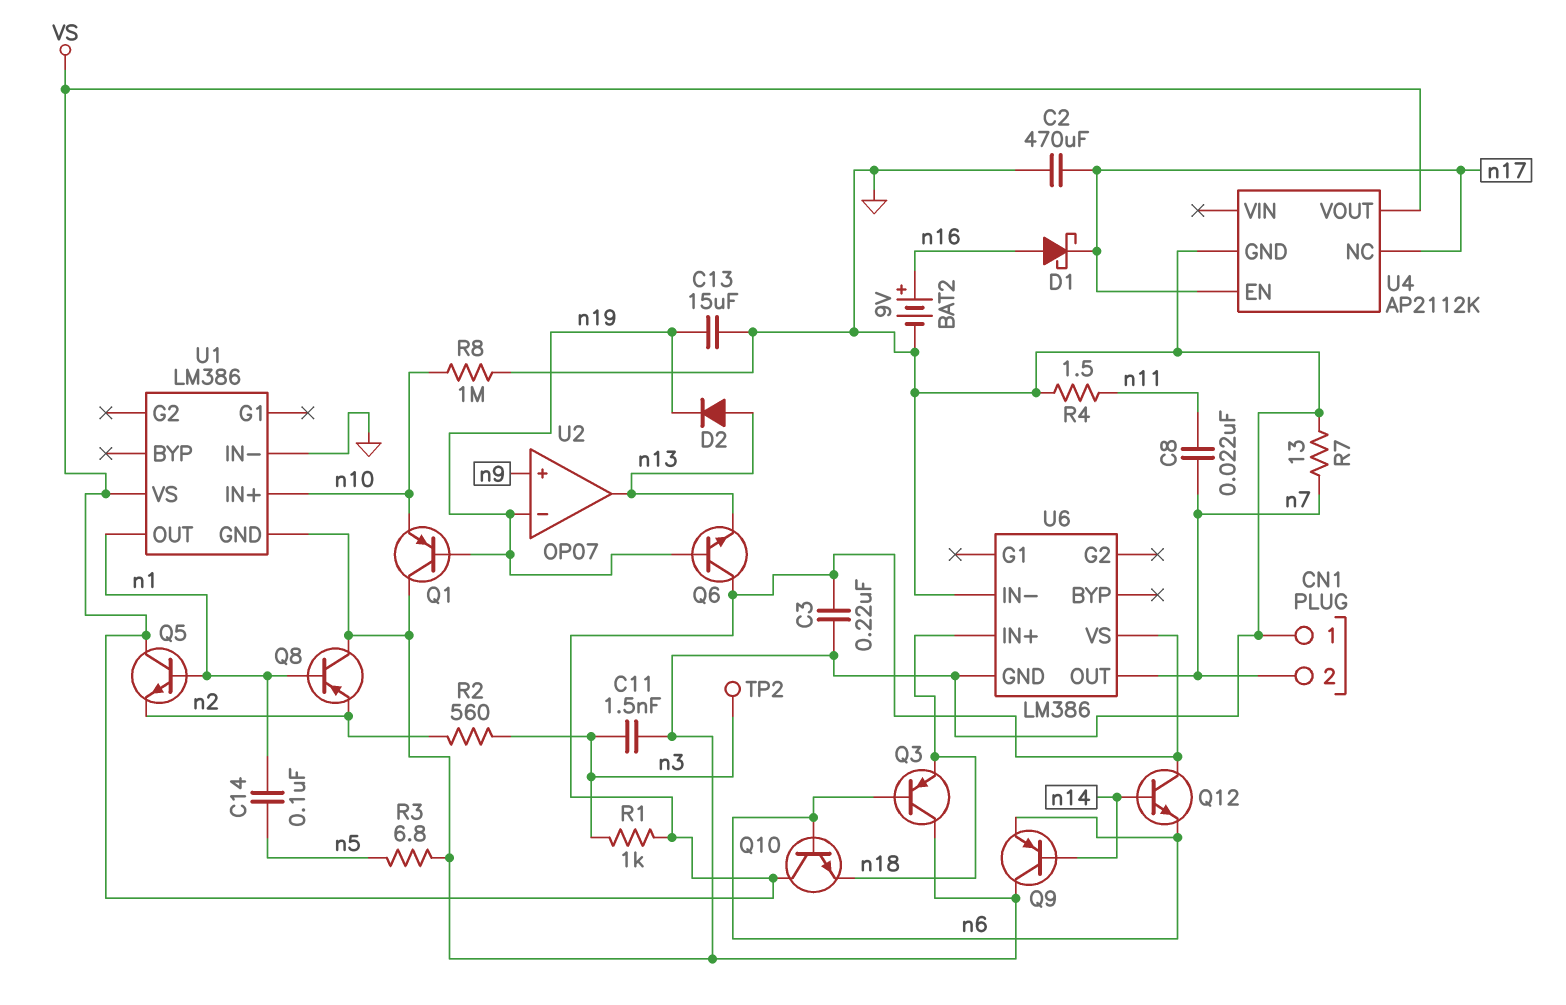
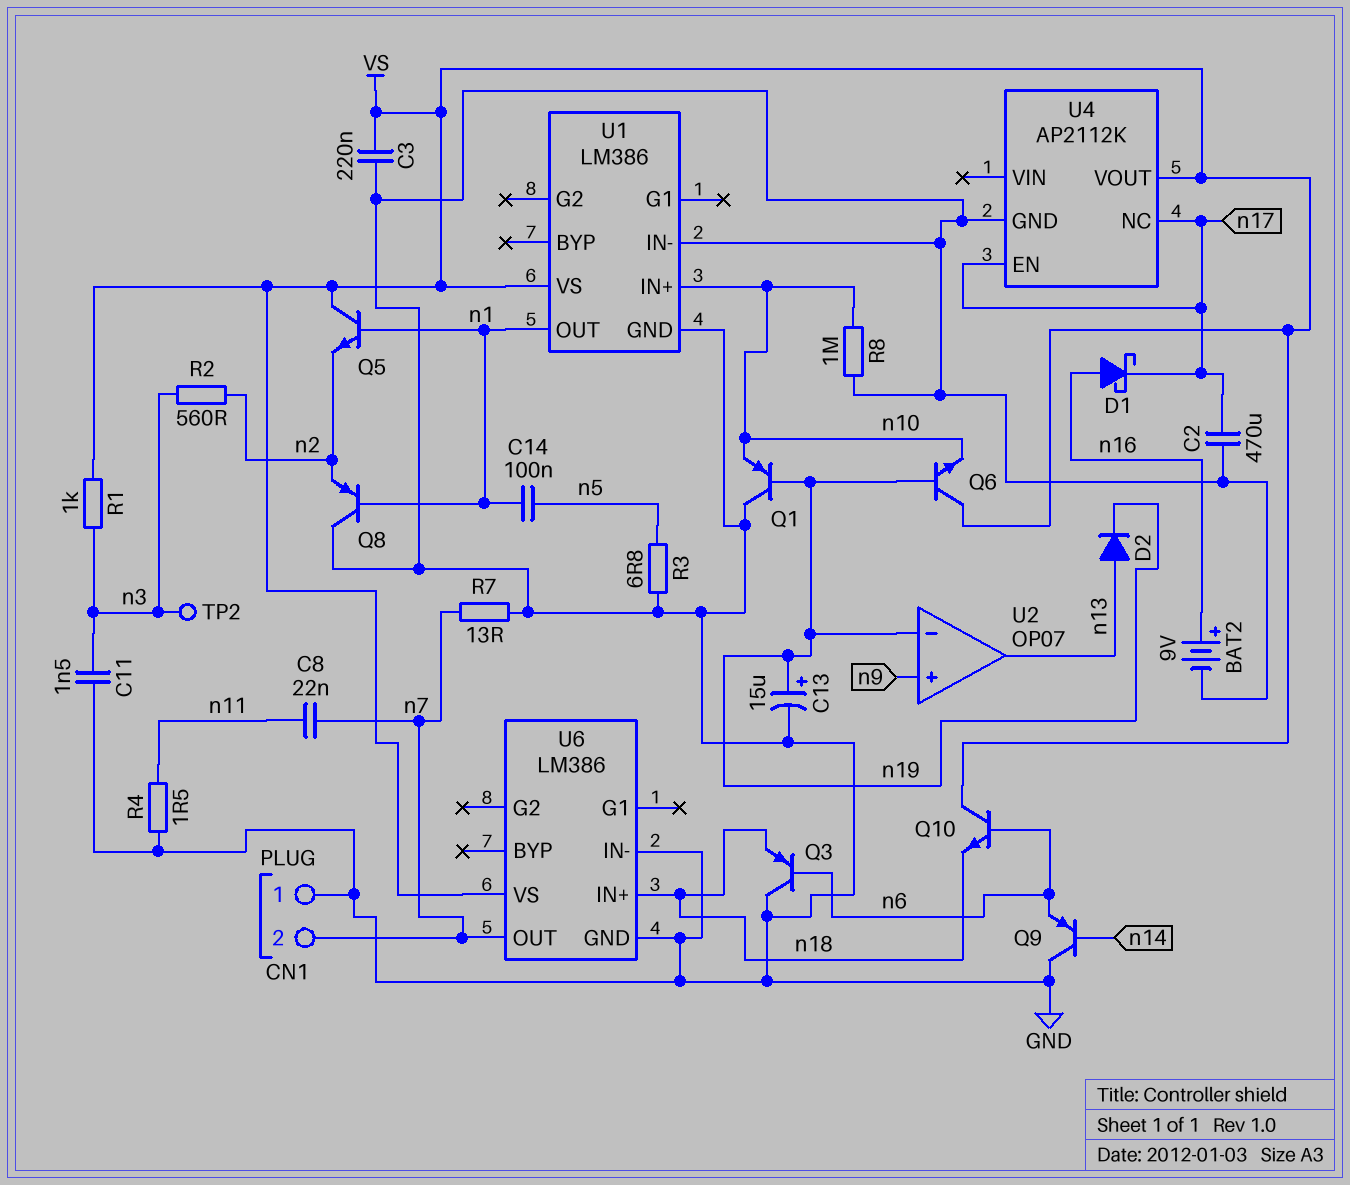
C13: 15uF (GND, n19) -> 15uF (plus n19, minus GND)
Q6: NPN (B n19, C VS, E n13) -> NPN (B n19, C VS, E n10)
Q12: NPN (B n14, C VS, E n6) -> none

